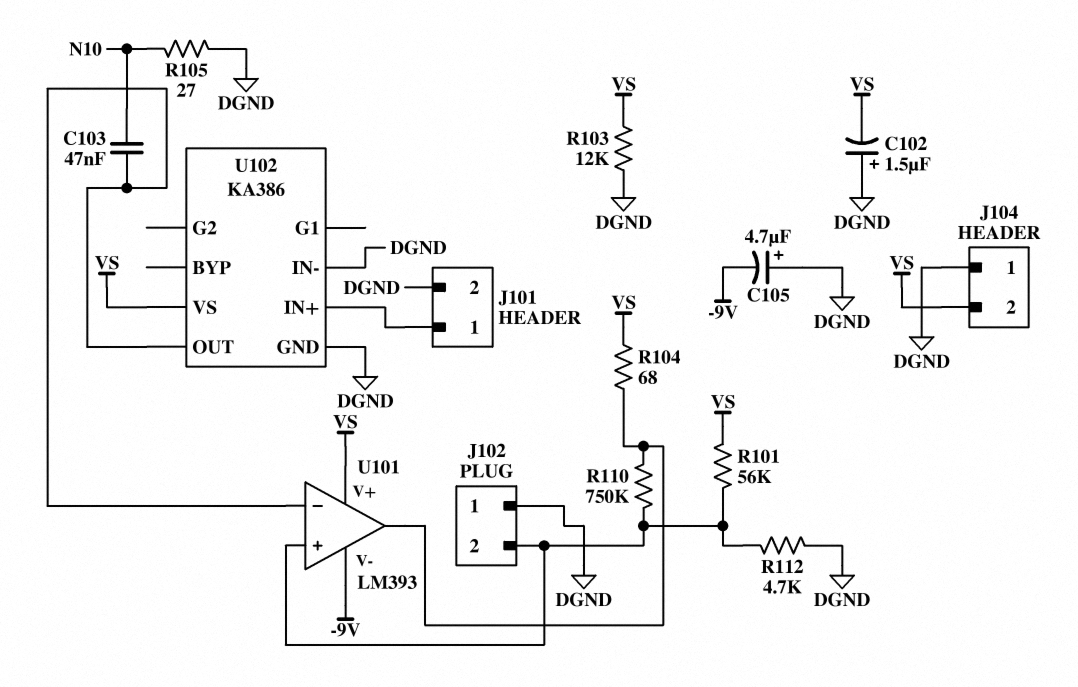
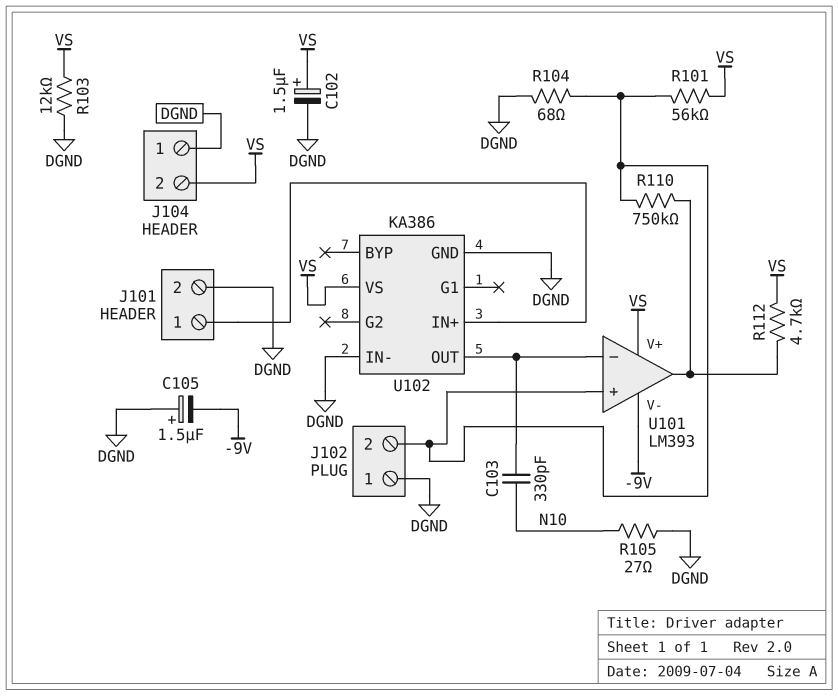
C102: 1.5uF (plus DGND, minus VS) -> 1.5uF (plus VS, minus DGND)
C103: 47nF (N10, U101/in-) -> 330pF (N10, U101/in-)
C105: 4.7uF (plus DGND, minus -9V) -> 1.5uF (plus DGND, minus -9V)
R104: 68 (U101/out, VS) -> 68 (DGND, J102/2)
R112: 4.7k (DGND, J102/2) -> 4.7k (U101/out, VS)

